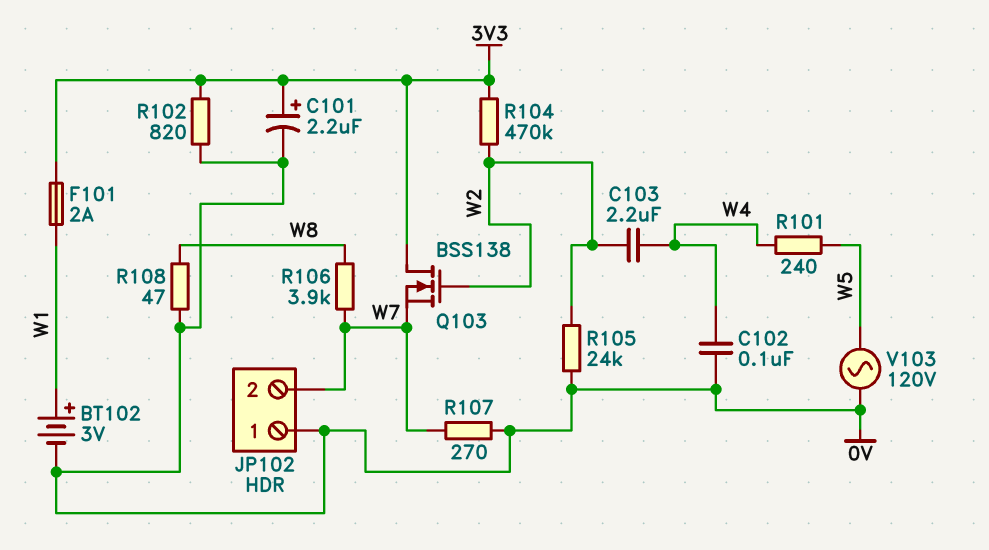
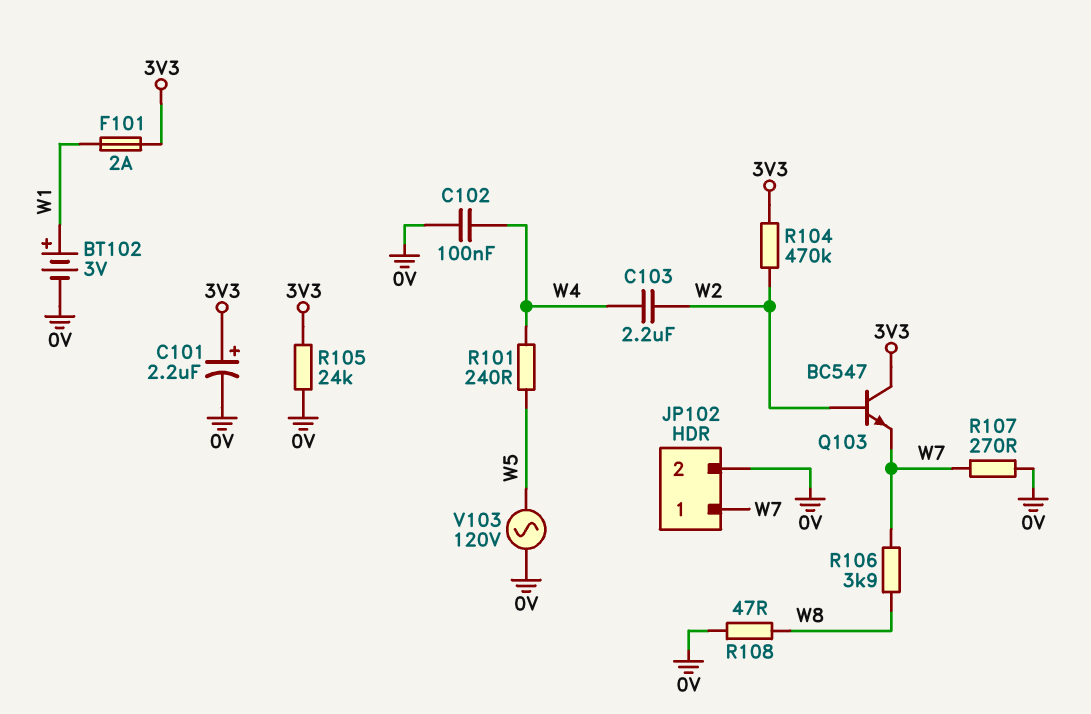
JP102 pin 1: 0V -> W7
JP102 pin 2: W7 -> 0V
Q103: NMOS BSS138 (G W2, D 3V3, S W7) -> NPN BC547 (B W2, C 3V3, E W7)
R102: 820 (0V, 3V3) -> none
R105: 24k (0V, W2) -> 24k (0V, 3V3)

